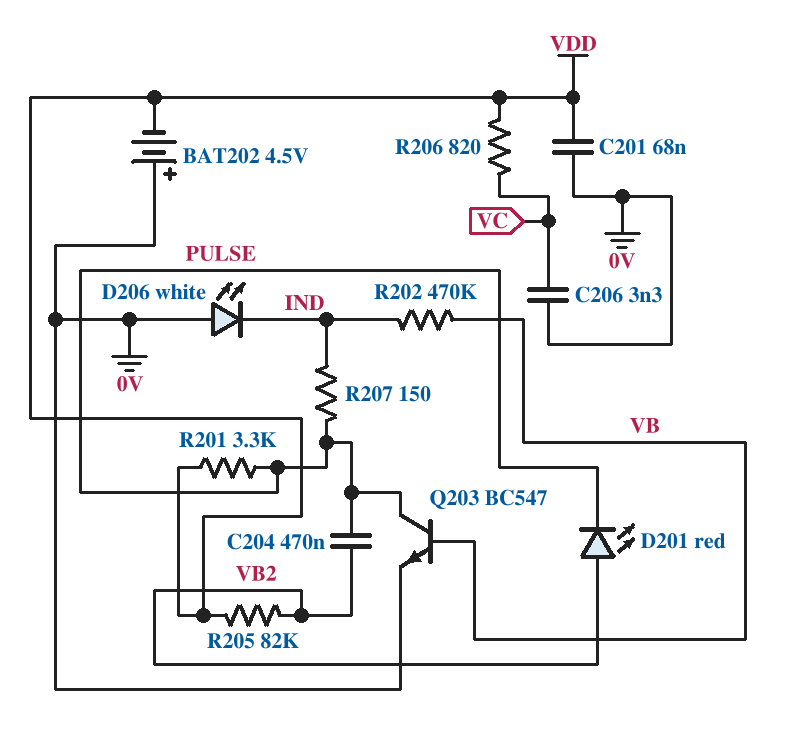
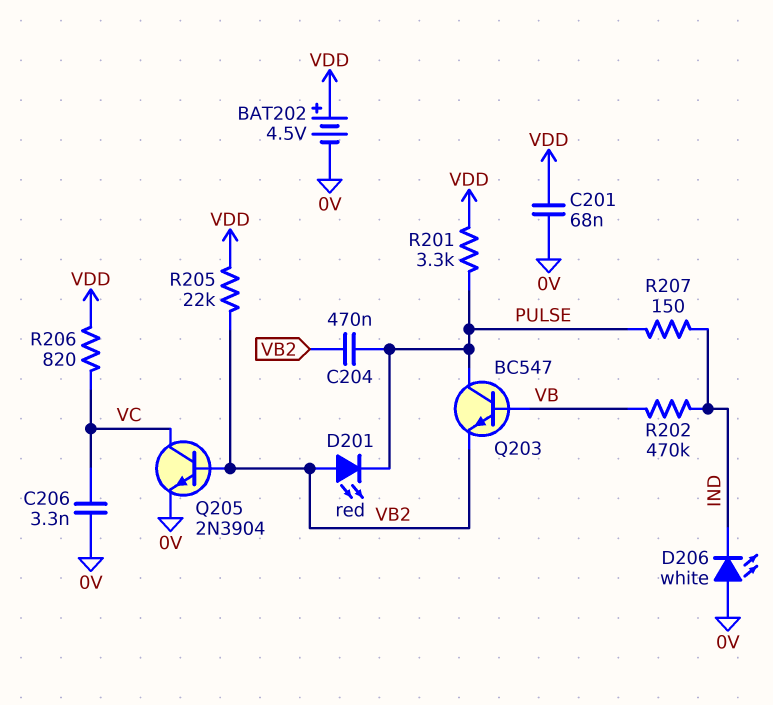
BAT202: 4.5V (plus 0V, minus VDD) -> 4.5V (plus VDD, minus 0V)
Q203: NPN BC547 (B VB, C PULSE, E 0V) -> NPN BC547 (B VB, C PULSE, E VB2)
Q205: none -> NPN 2N3904 (B VB2, C VC, E 0V)
R205: 82k (VB2, VDD) -> 22k (VB2, VDD)

